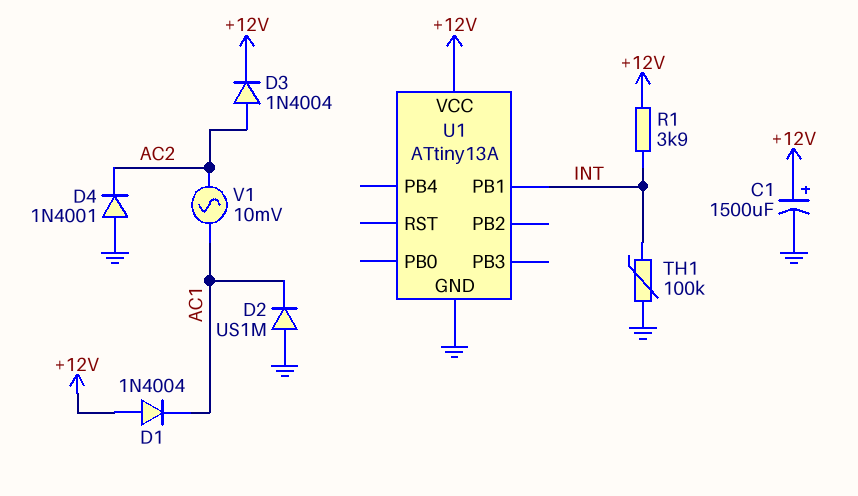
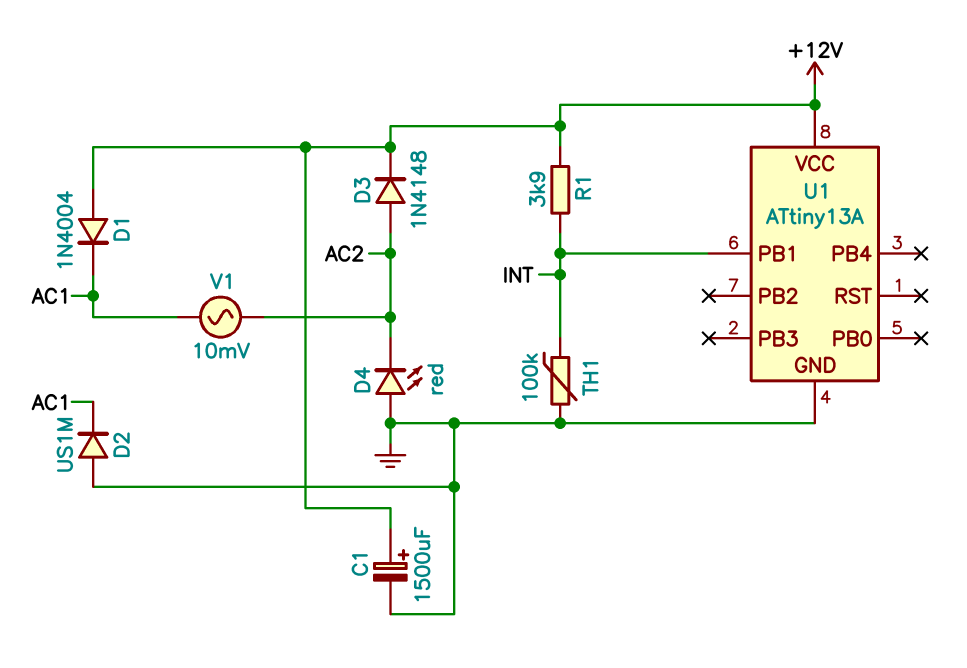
D3: diode 1N4004 (A AC2, K +12V) -> diode 1N4148 (A AC2, K +12V)
D4: diode 1N4001 (A GND, K AC2) -> LED red (A GND, K AC2)

